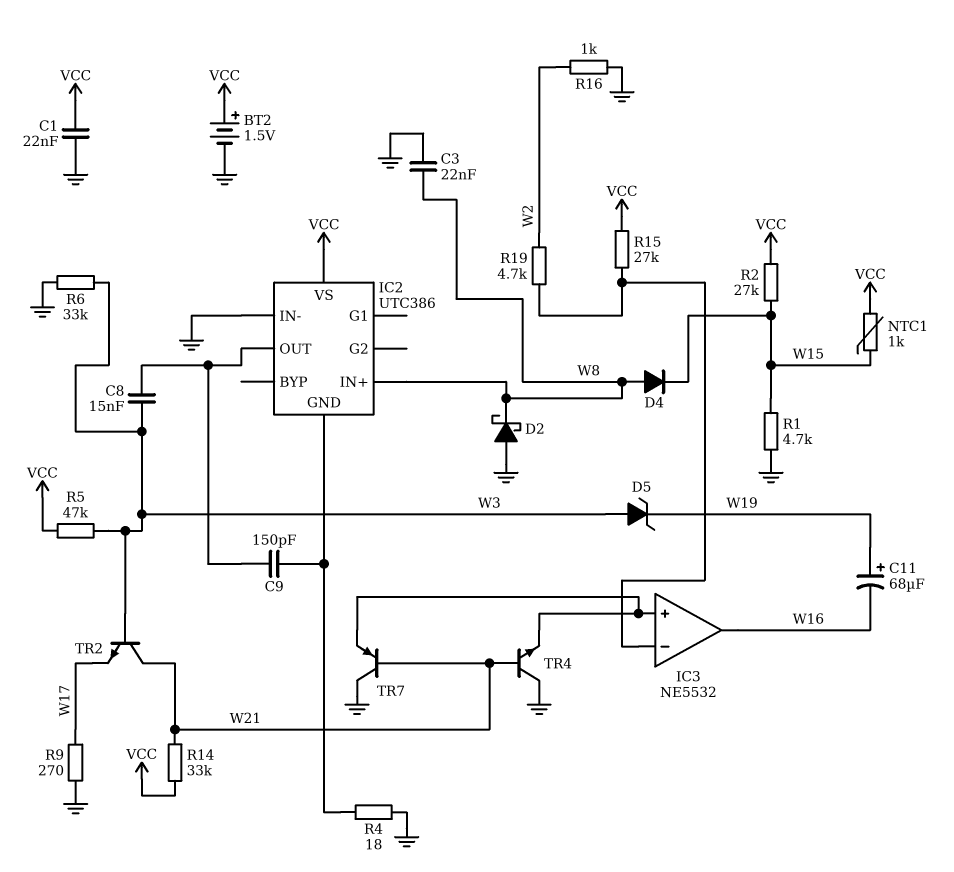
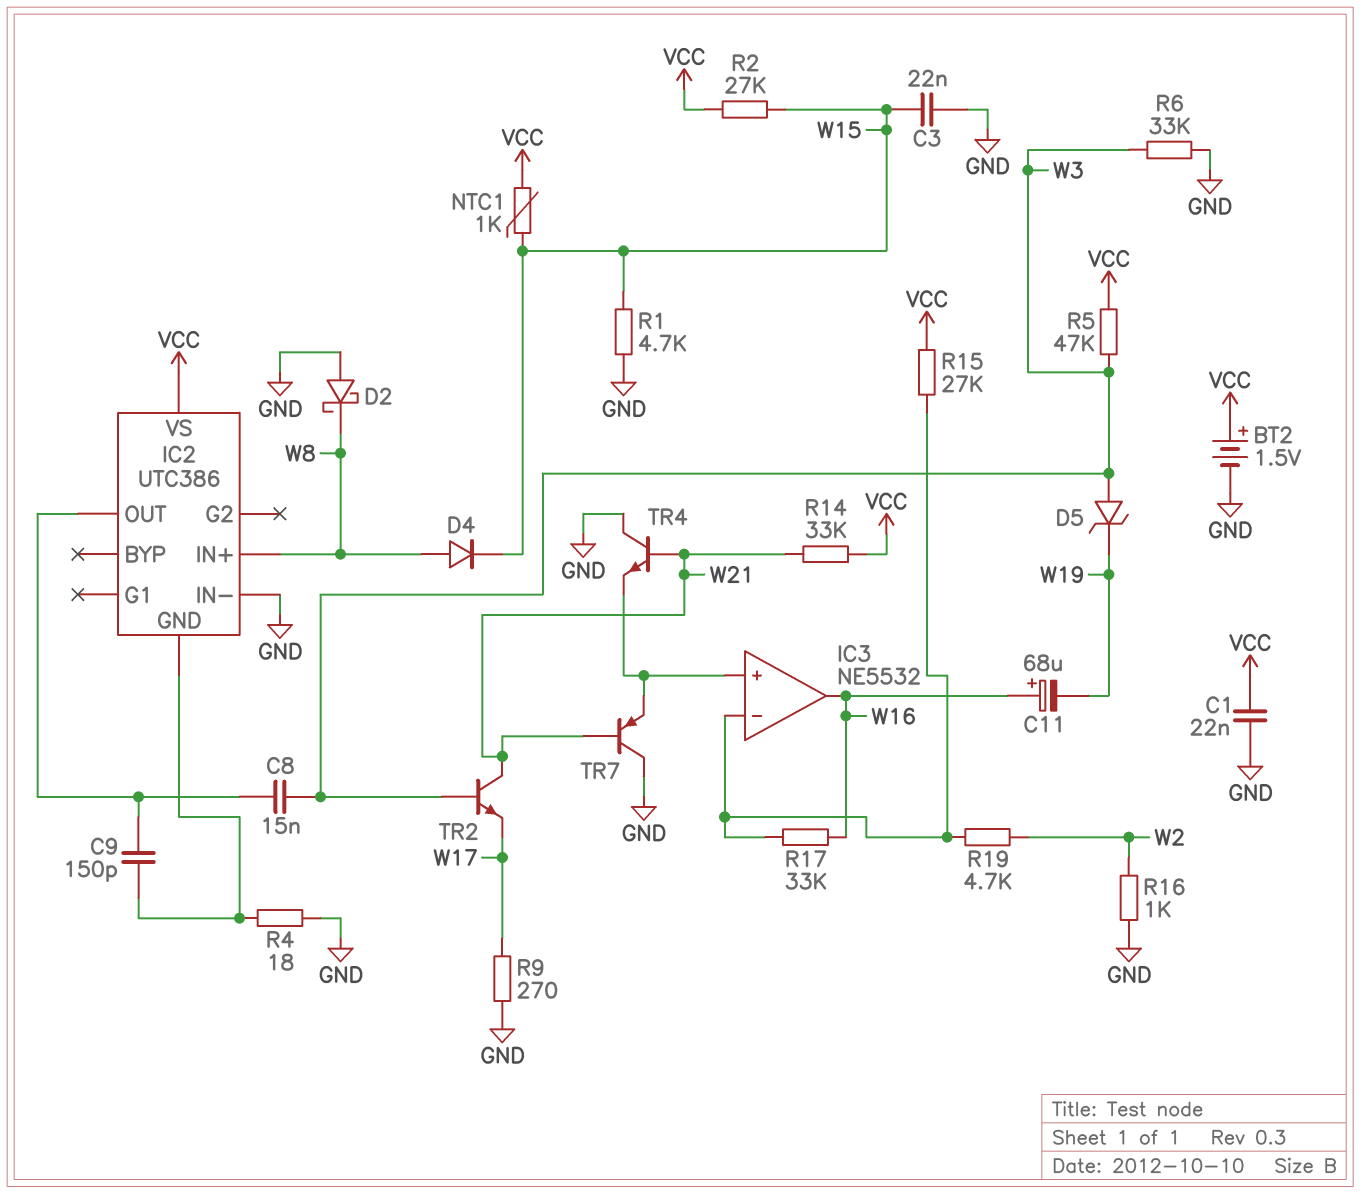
C3: 22nF (GND, W8) -> 22nF (GND, W15)
C11: 68uF (plus W19, minus W16) -> 68uF (plus W16, minus W19)
R17: none -> 33k (IC3/in-, W16)

